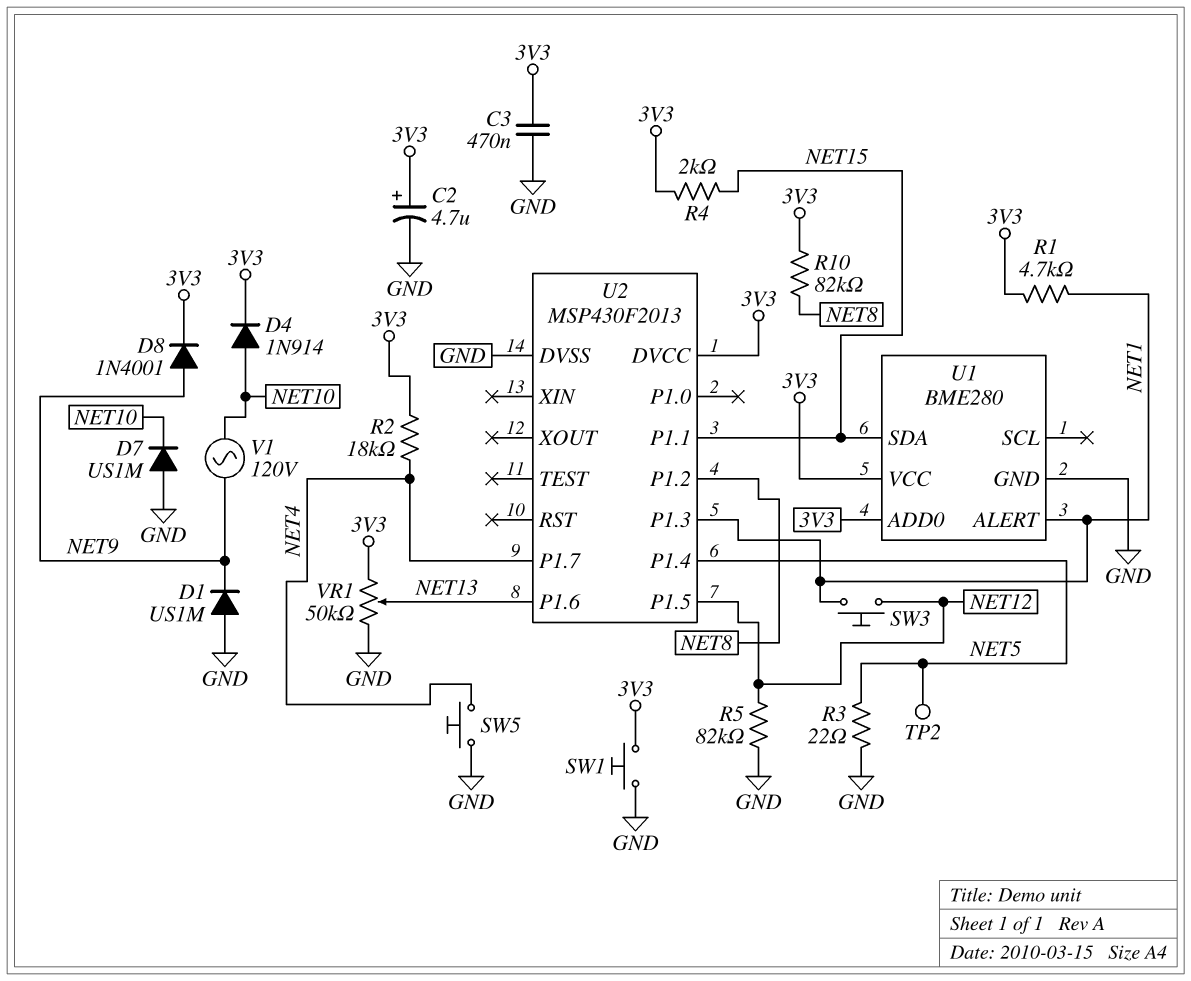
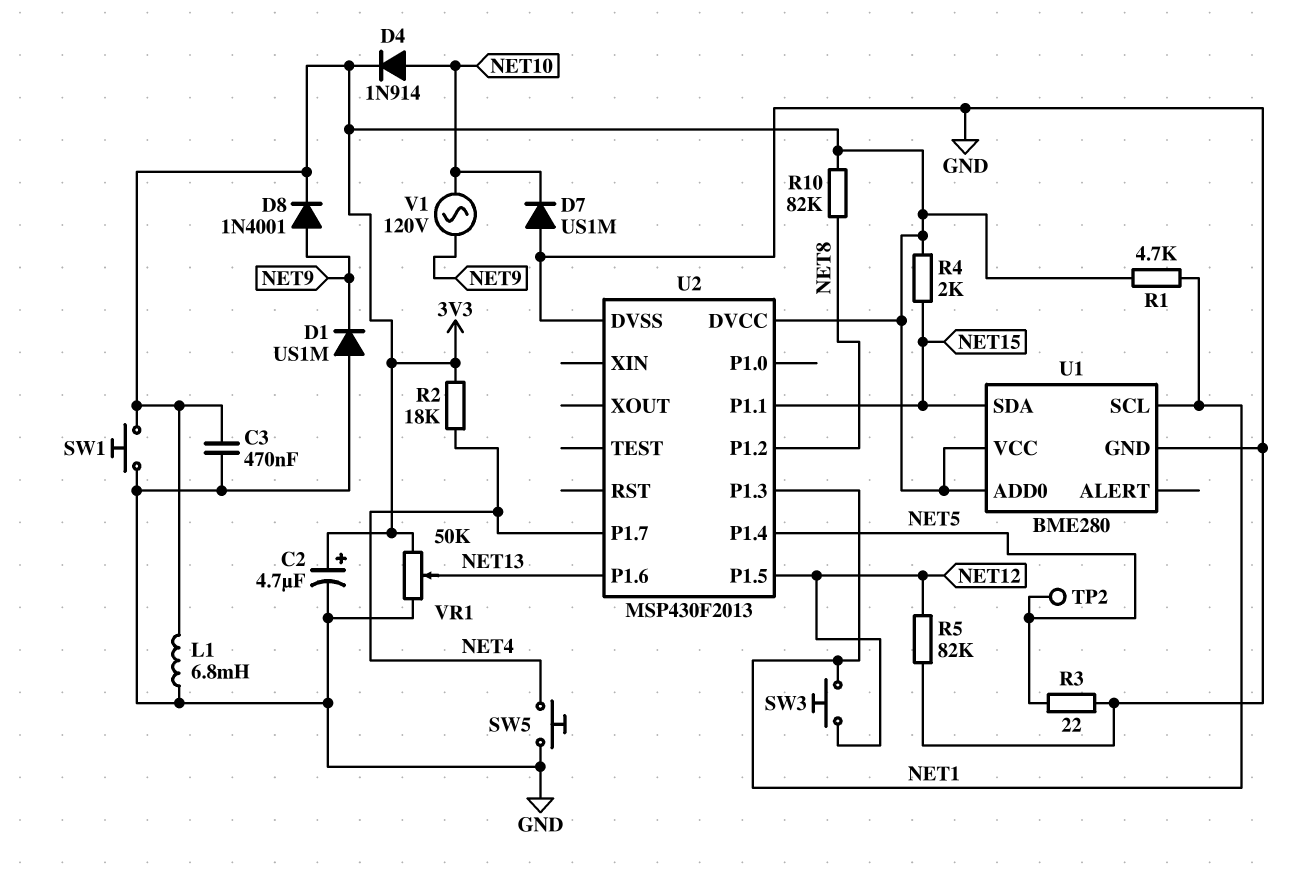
L1: none -> 6.8mH (3V3, GND)
U1 pin ALERT: NET1 -> none
U1 pin SCL: none -> NET1

